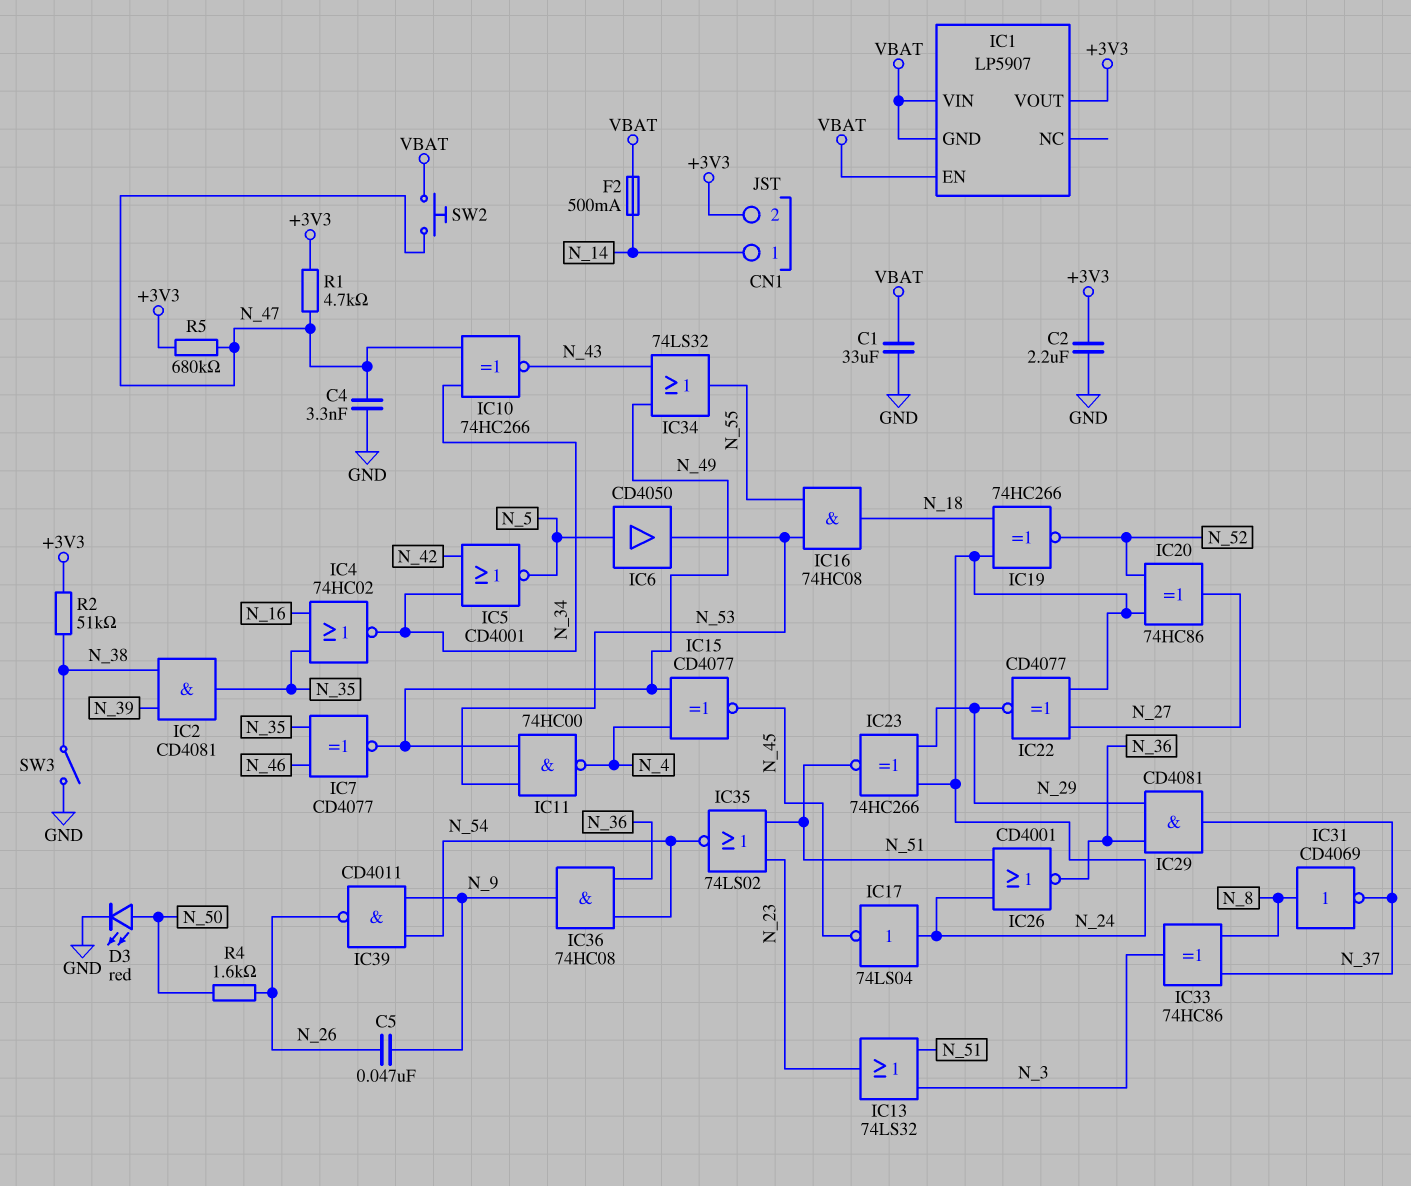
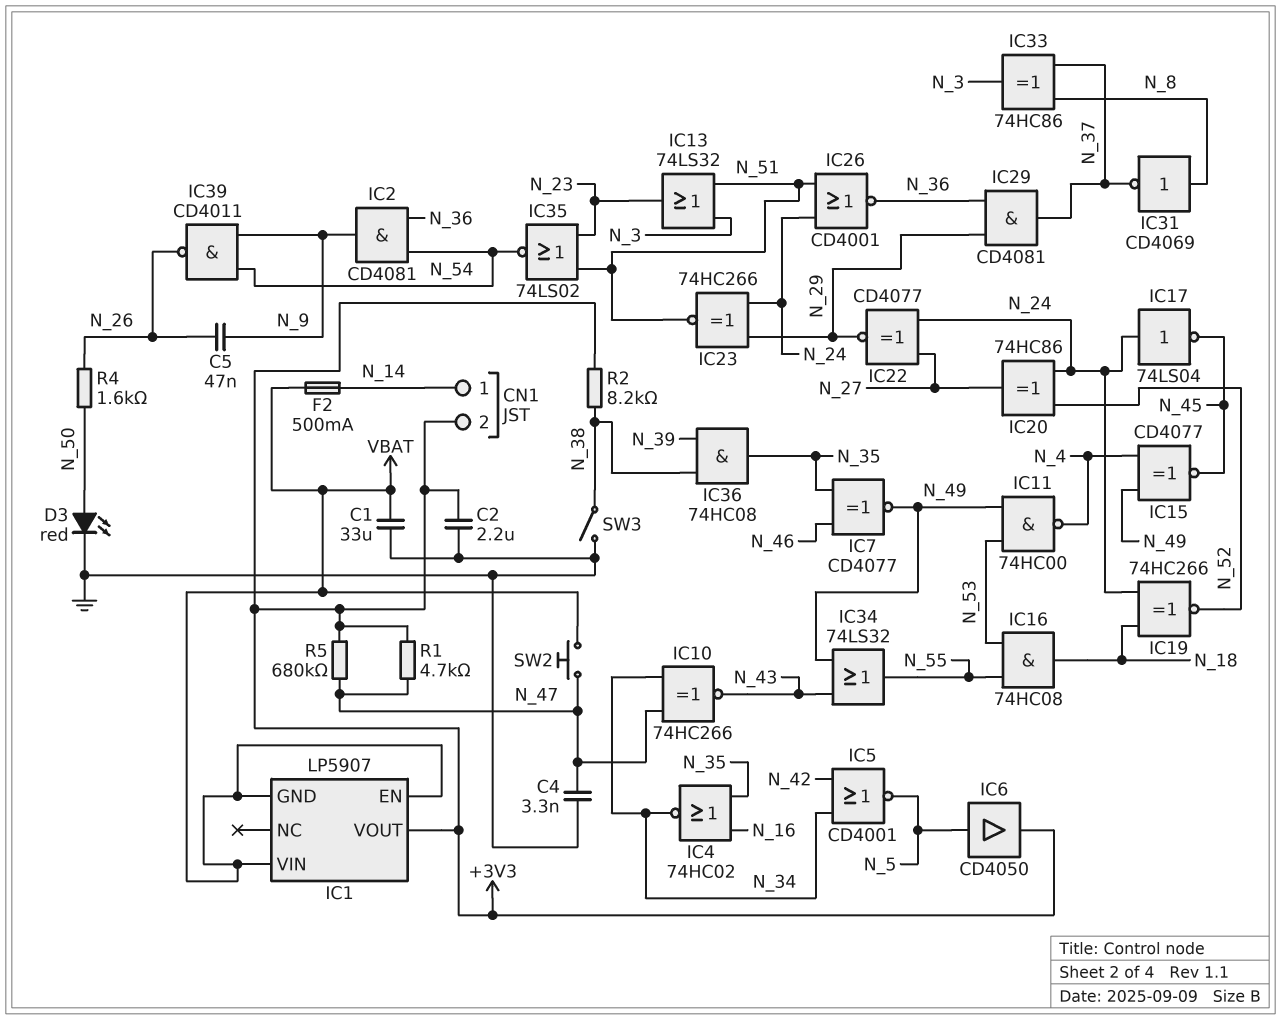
IC2: AND CD4081 (in N_38, in N_39, out N_35) -> AND CD4081 (in N_36, in N_54, out N_9)
IC6: buffer CD4050 (in N_5, out N_53) -> buffer CD4050 (in N_5, out +3V3)
IC36: AND 74HC08 (in N_36, in N_54, out N_9) -> AND 74HC08 (in N_38, in N_39, out N_35)
R2: 51k (+3V3, N_38) -> 8.2k (+3V3, N_38)

